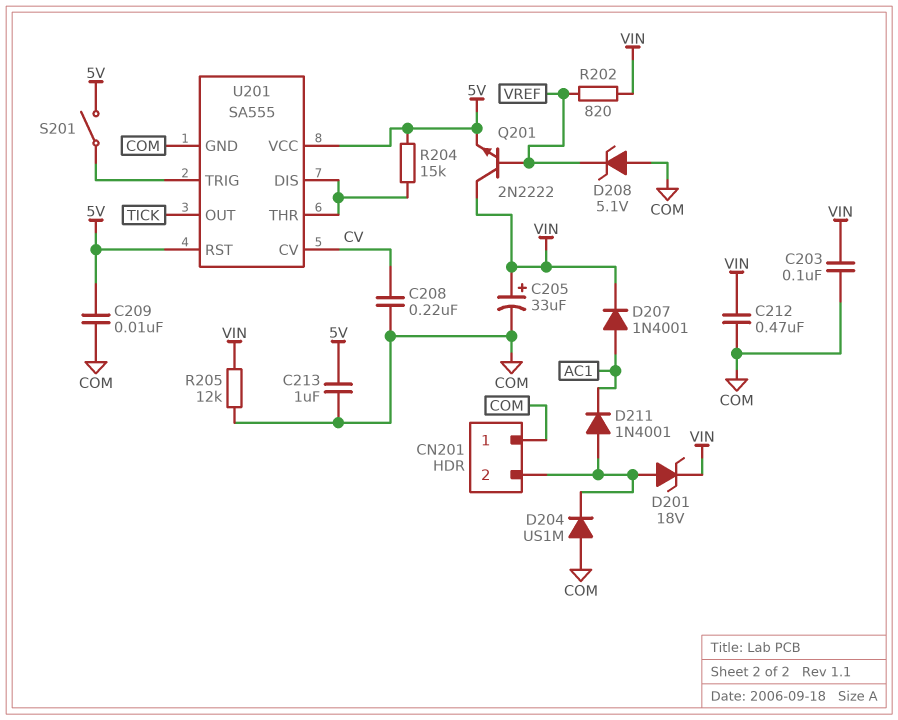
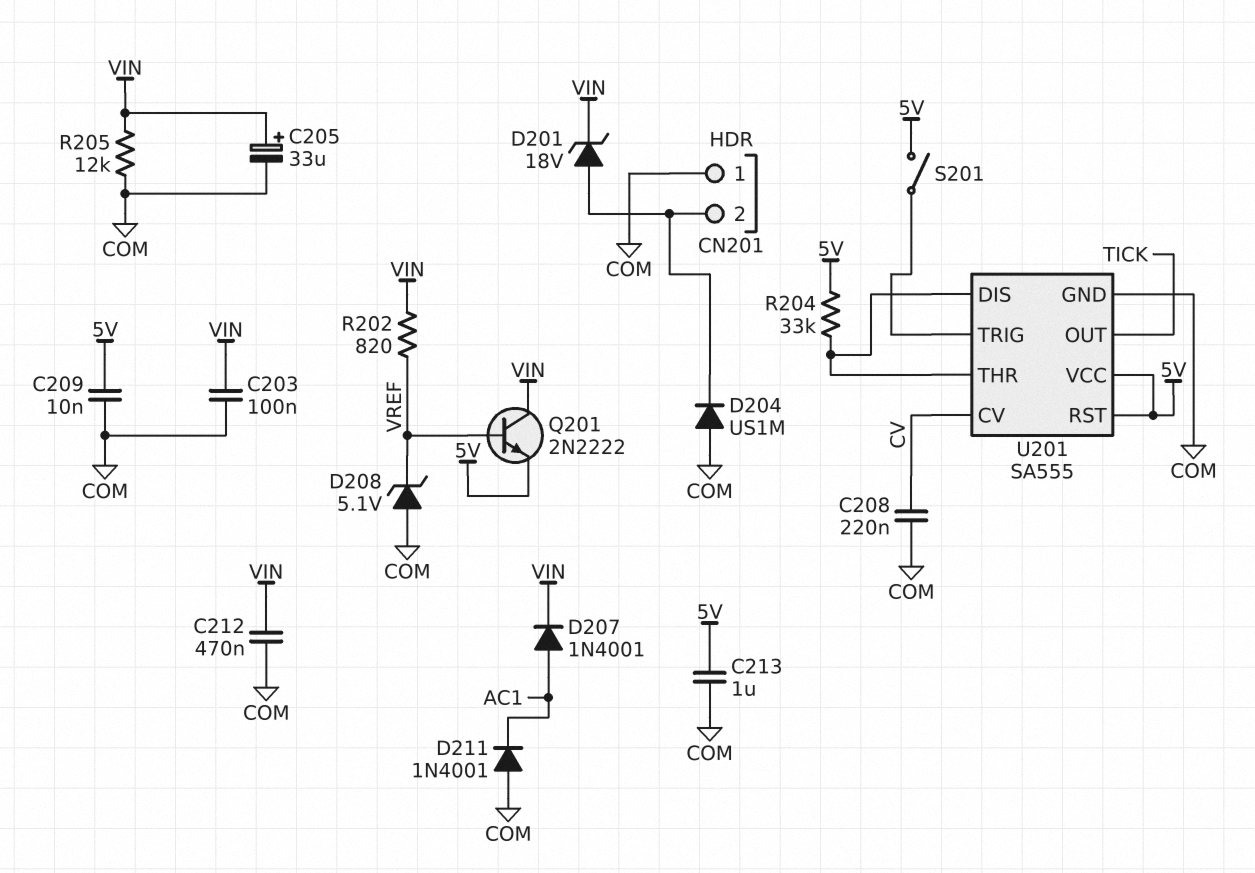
D211: diode 1N4001 (A CN201/2, K AC1) -> diode 1N4001 (A COM, K AC1)
R204: 15k (5V, U201/DIS) -> 33k (5V, U201/DIS)

